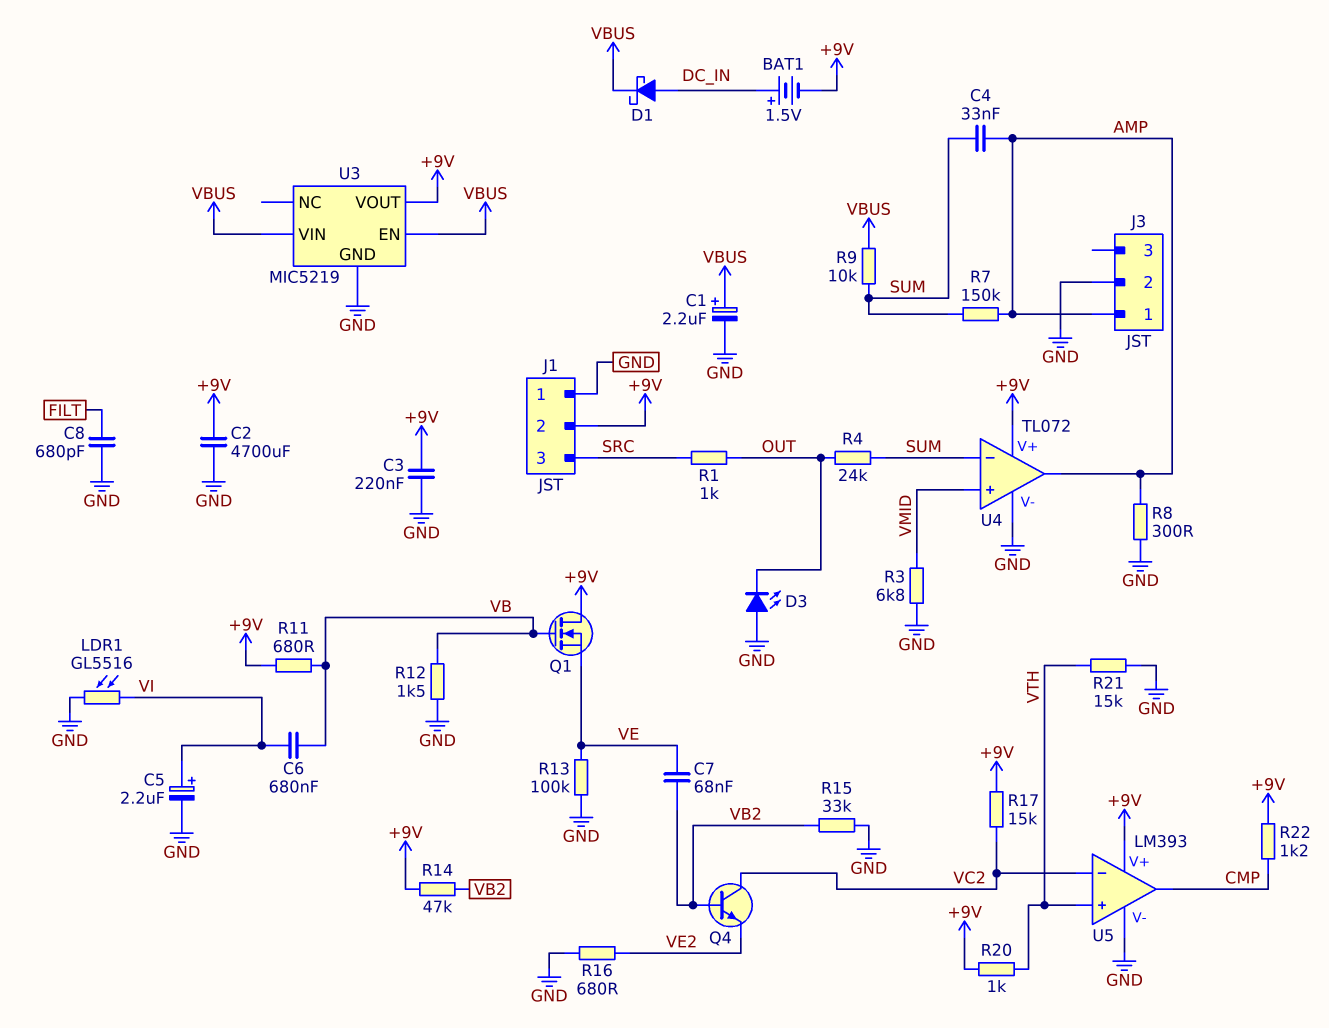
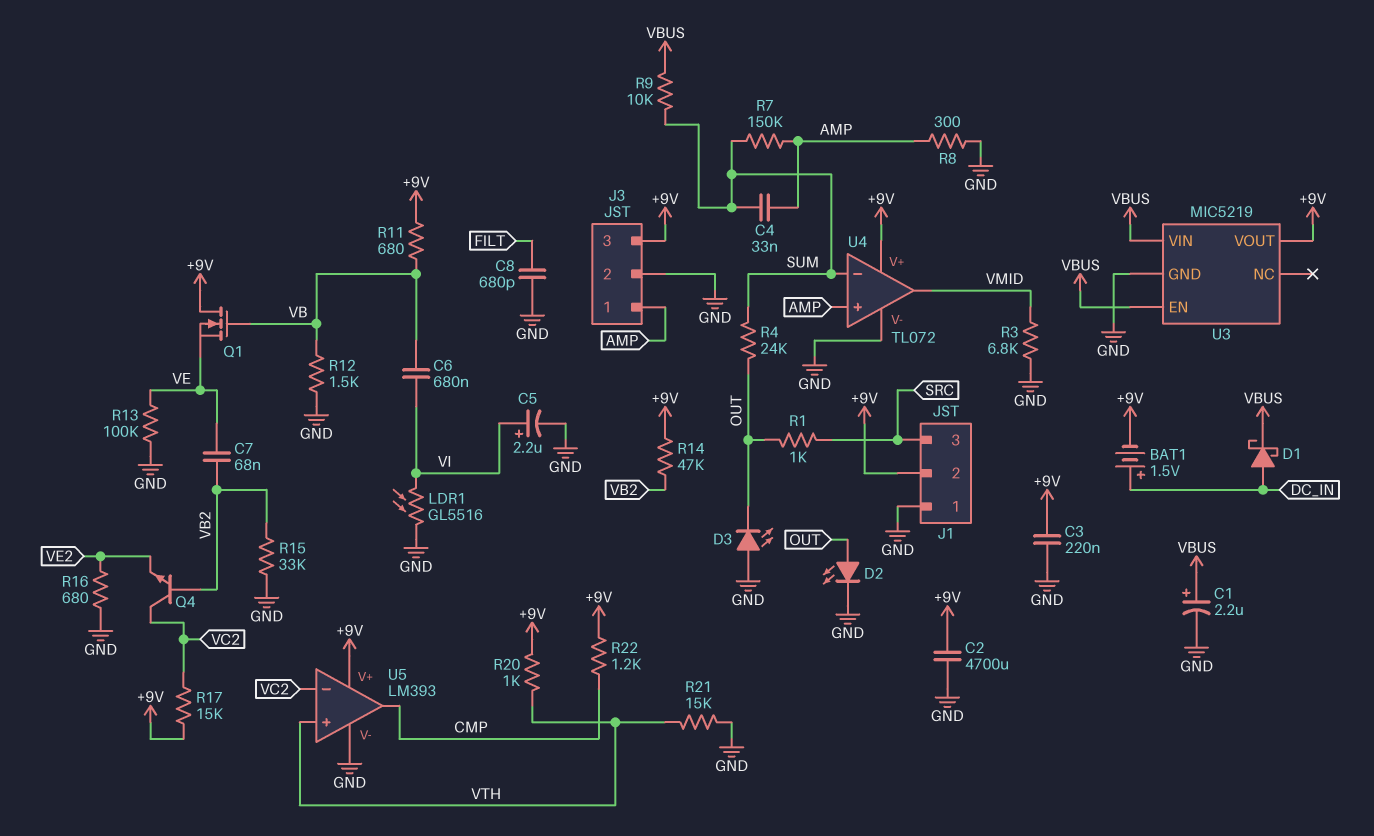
D2: none -> LED (A OUT, K GND)
J3 pin 3: none -> +9V
U4 pin in+: VMID -> AMP
U4 pin out: AMP -> VMID

